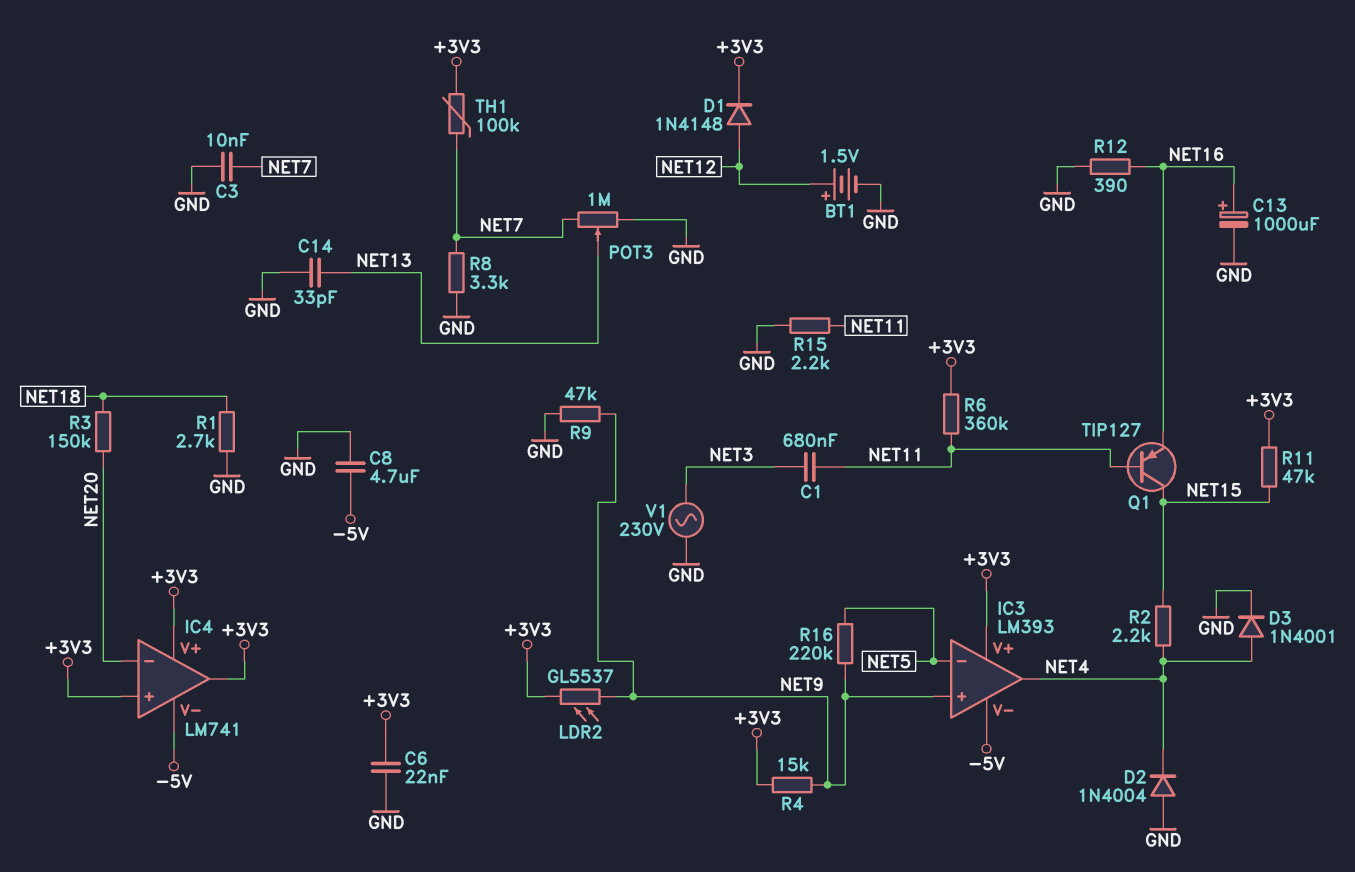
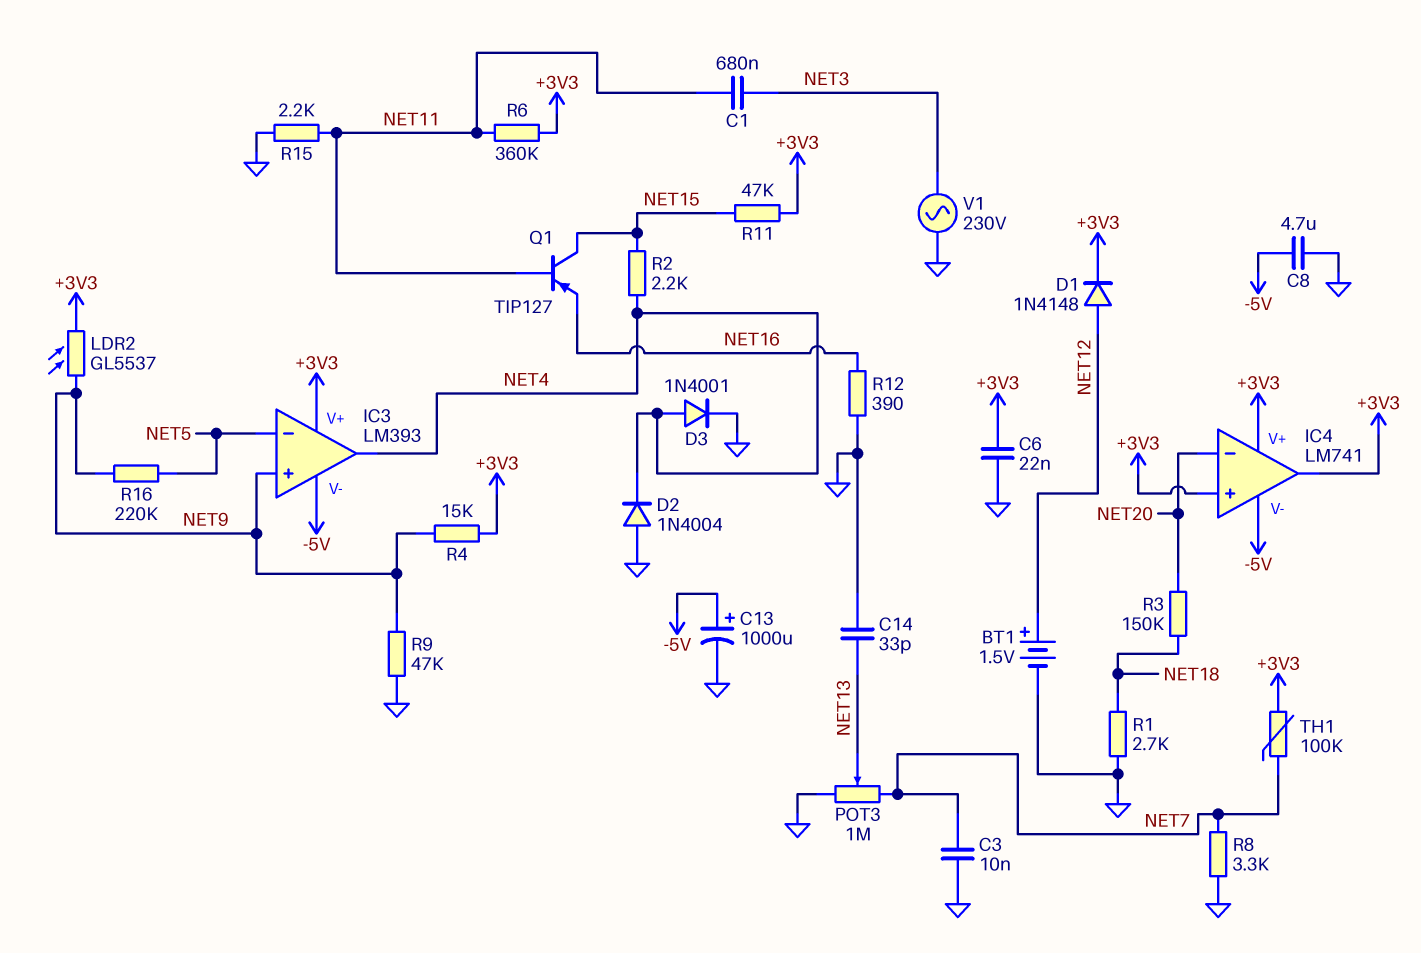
C13: 1000uF (plus NET16, minus GND) -> 1000uF (plus -5V, minus GND)

